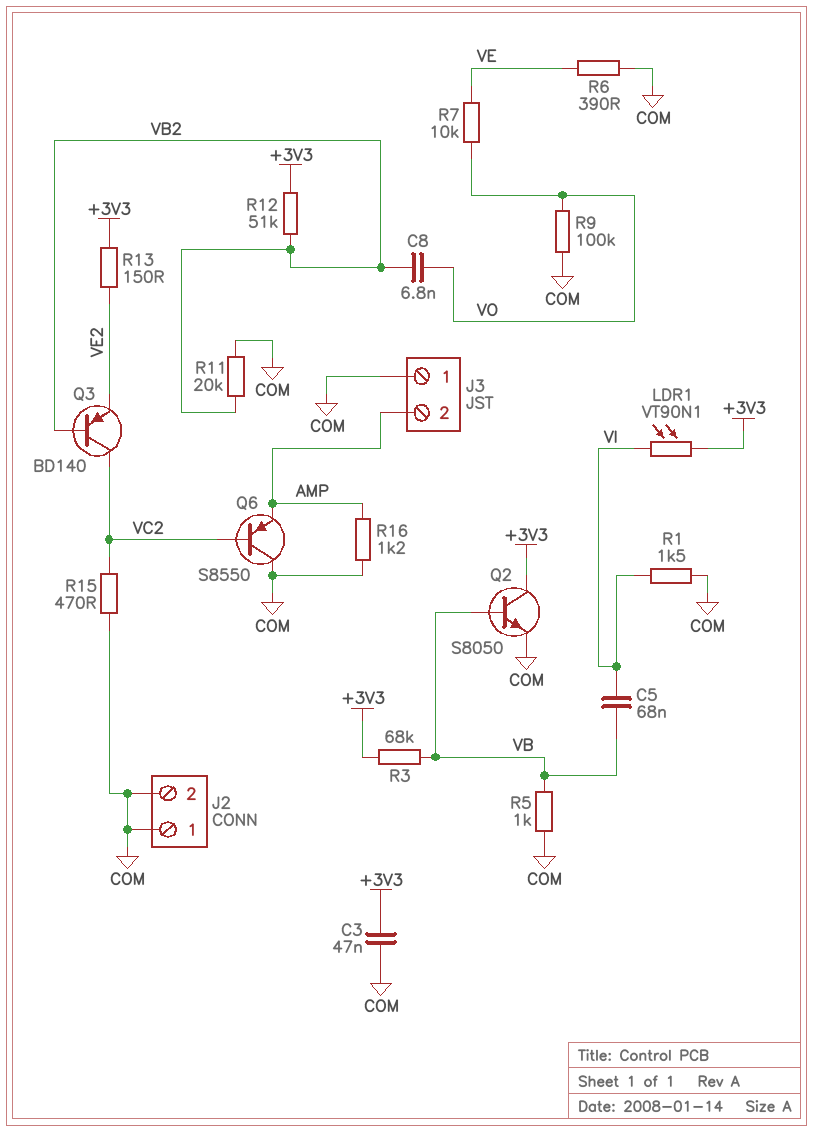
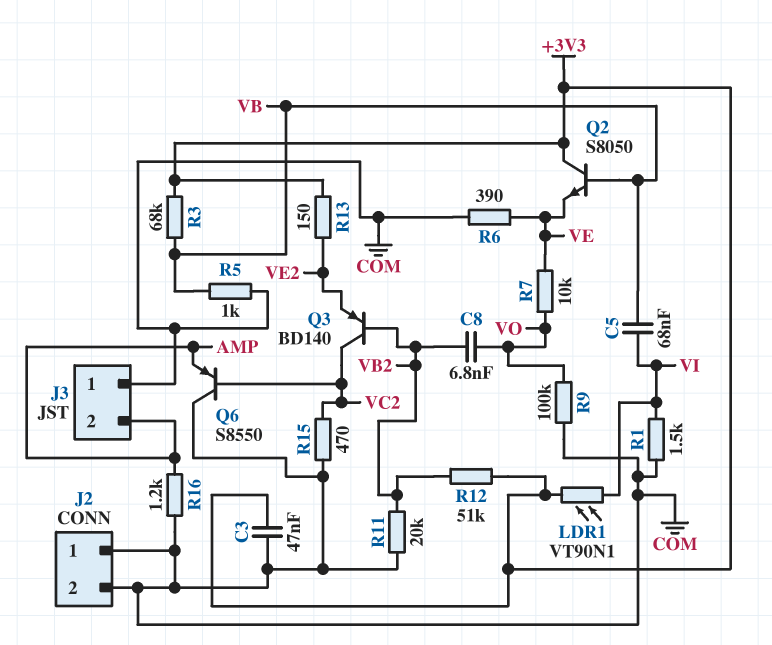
Q2: NPN S8050 (B VB, C +3V3, E COM) -> NPN S8050 (B VB, C +3V3, E VE)

